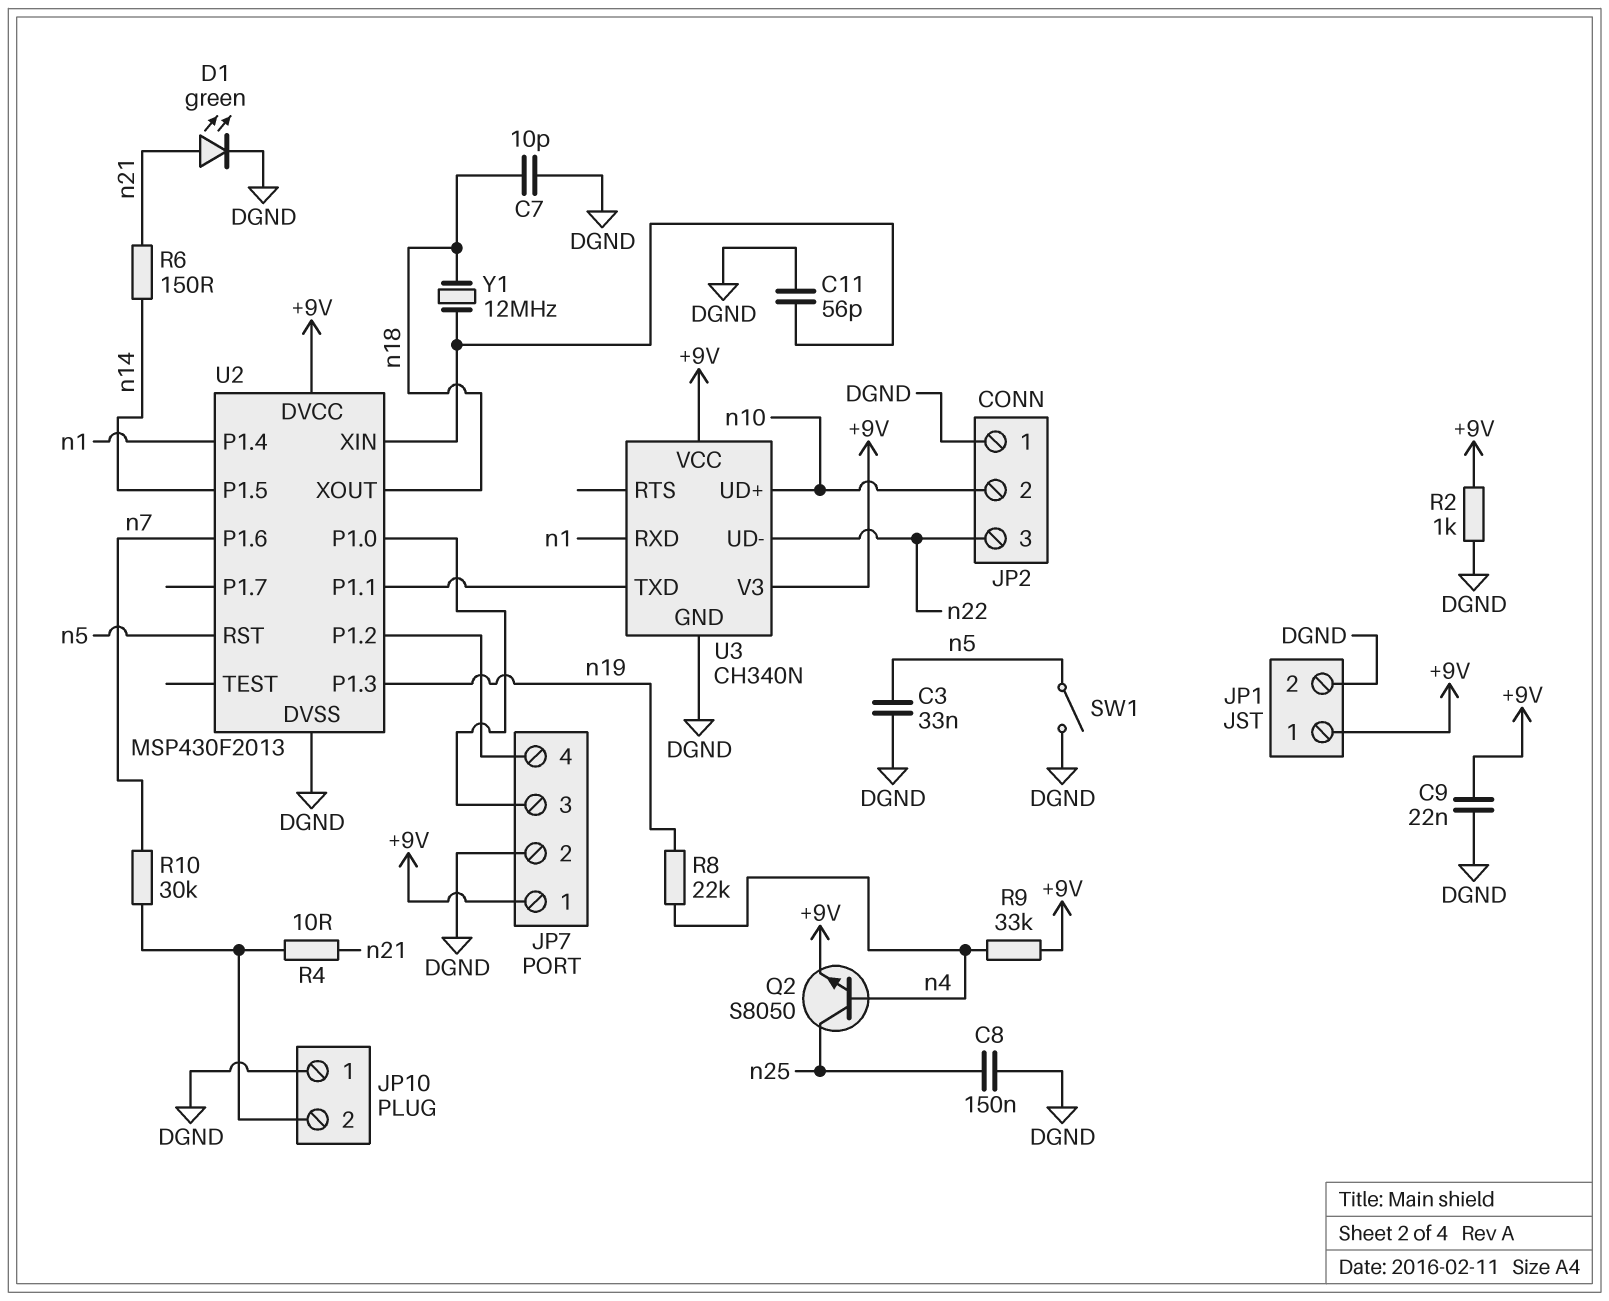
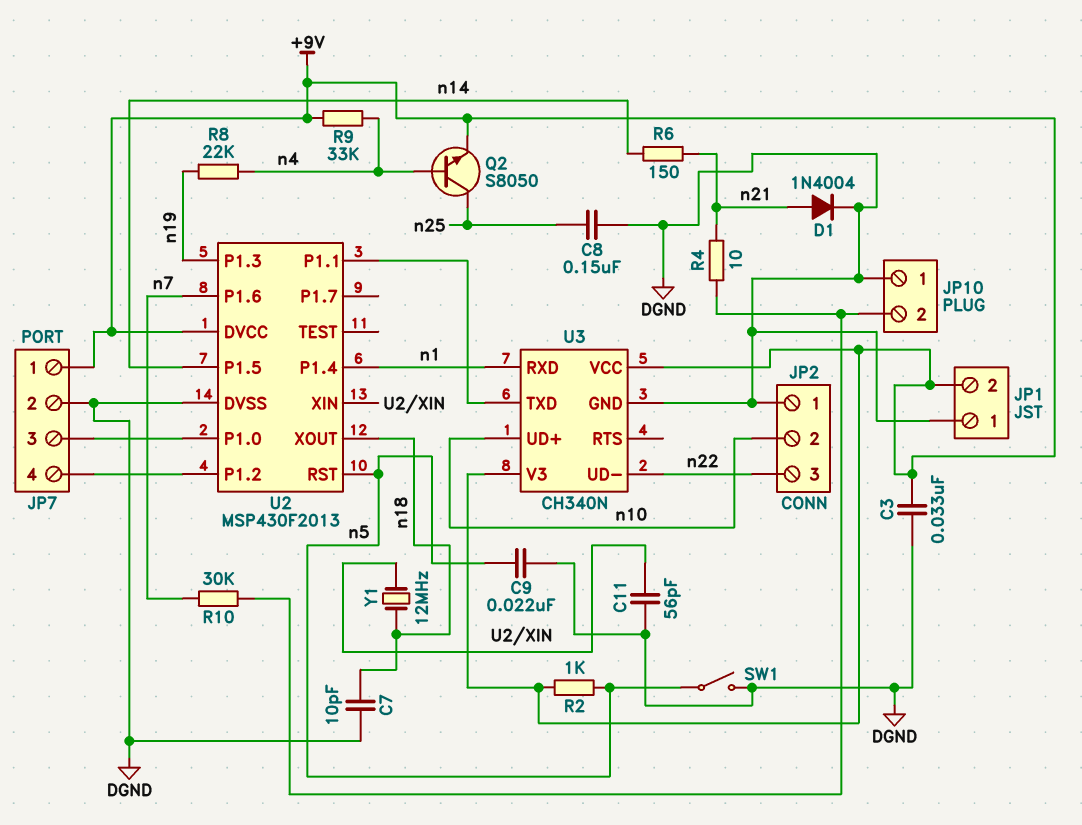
C3: 33nF (DGND, n5) -> 33nF (+9V, DGND)
C9: 22nF (+9V, DGND) -> 22nF (DGND, n5)
D1: LED green (A n21, K DGND) -> diode 1N4004 (A n21, K DGND)
JP1 pin 1: +9V -> DGND
JP1 pin 2: DGND -> +9V
R2: 1k (+9V, DGND) -> 1k (+9V, n5)

